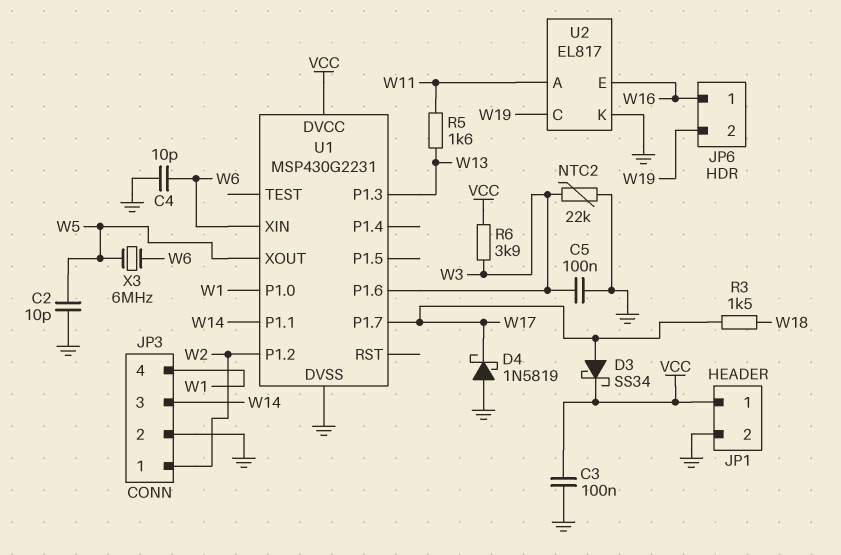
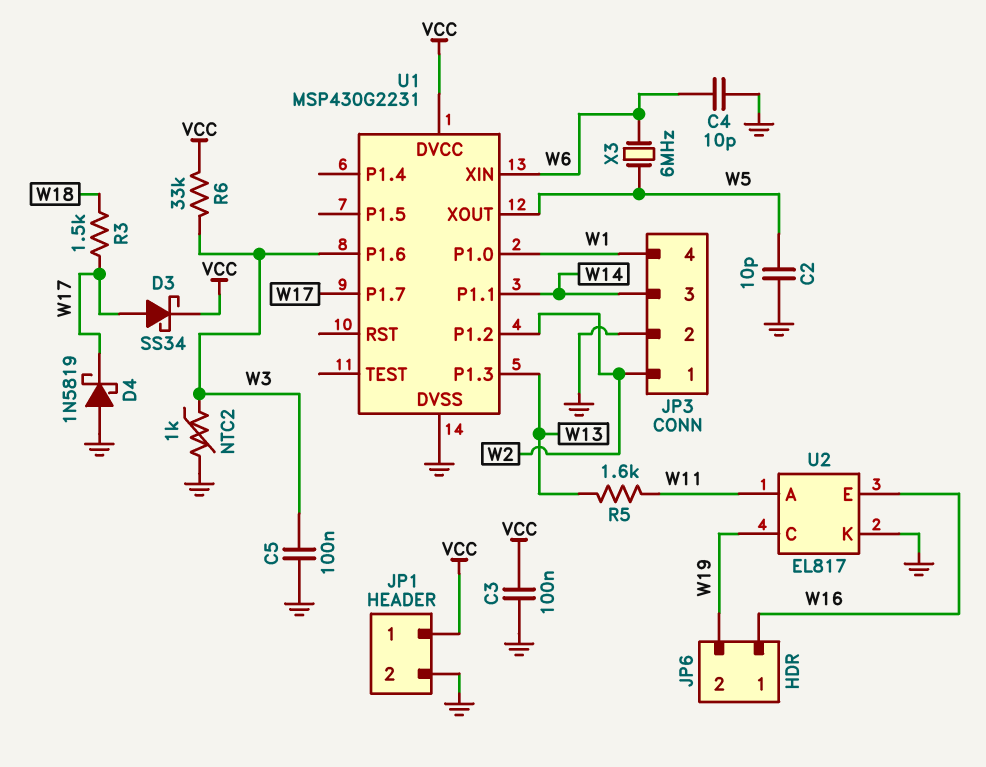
NTC2: 22k (GND, W3) -> 1k (GND, W3)
R6: 3.9k (VCC, W3) -> 33k (VCC, W3)

